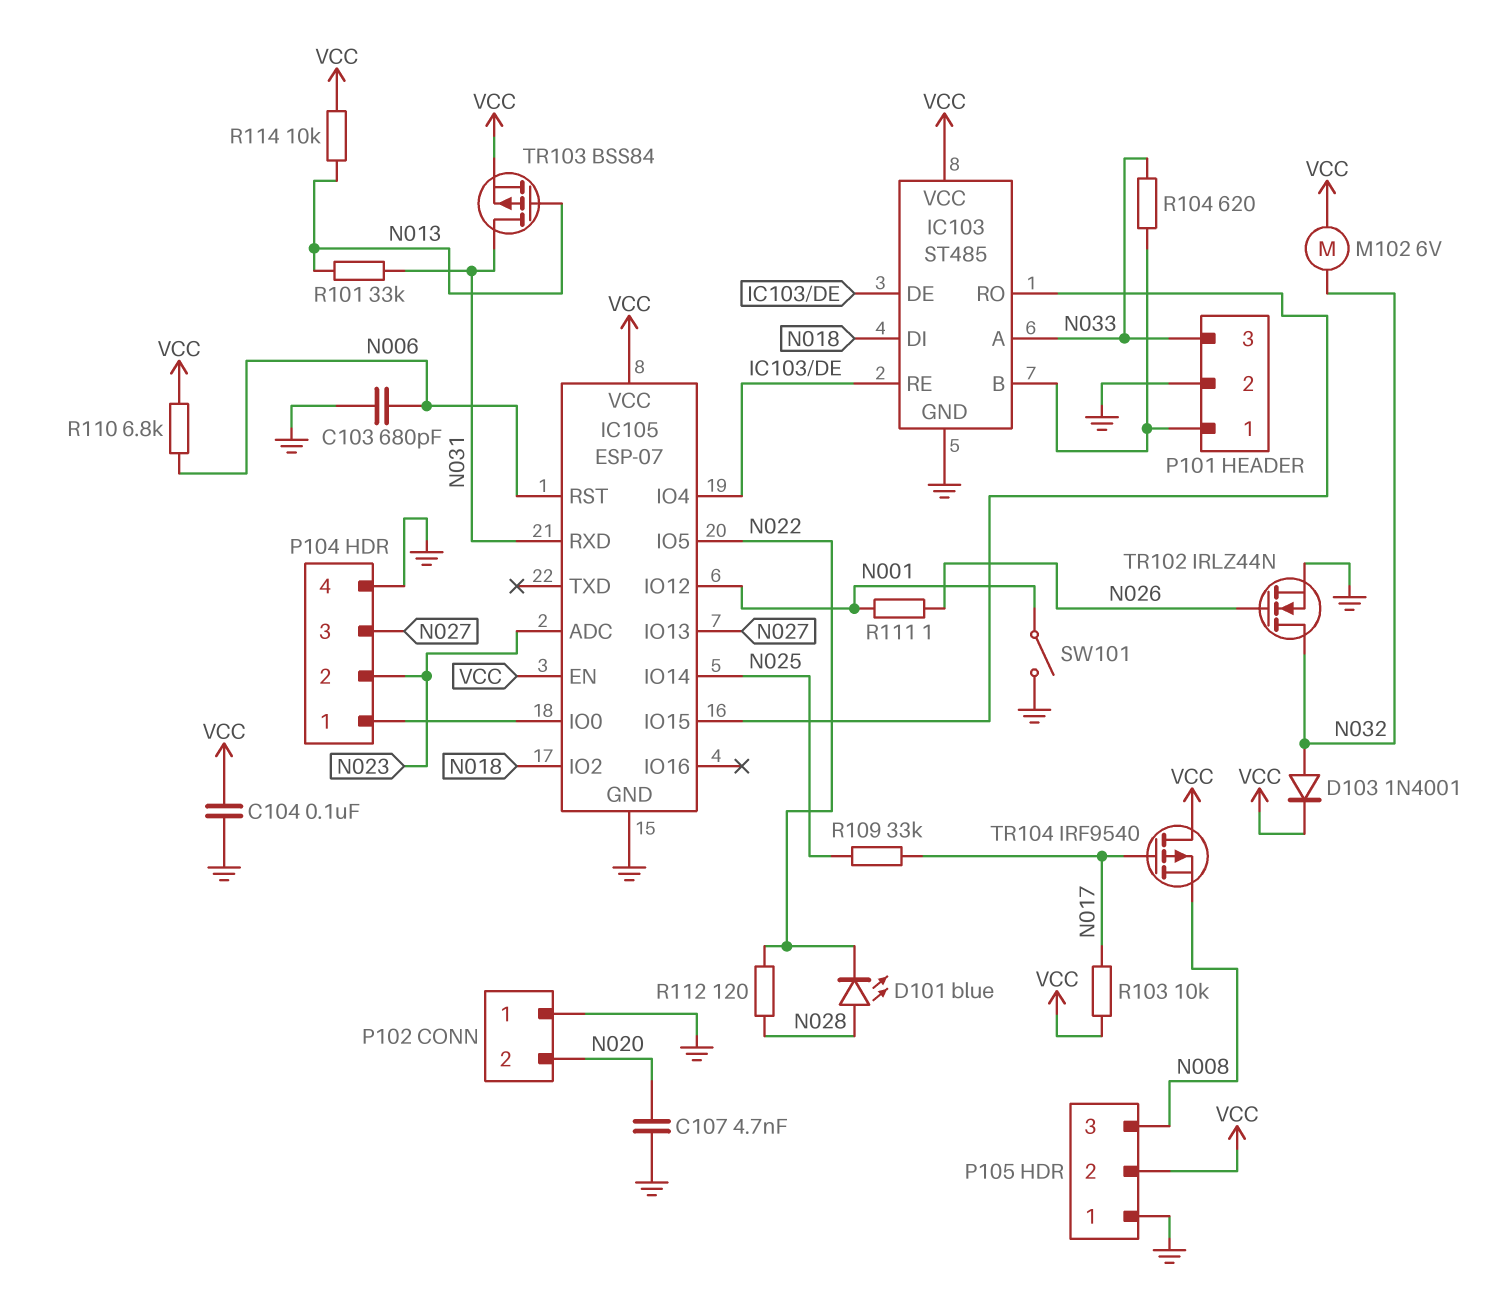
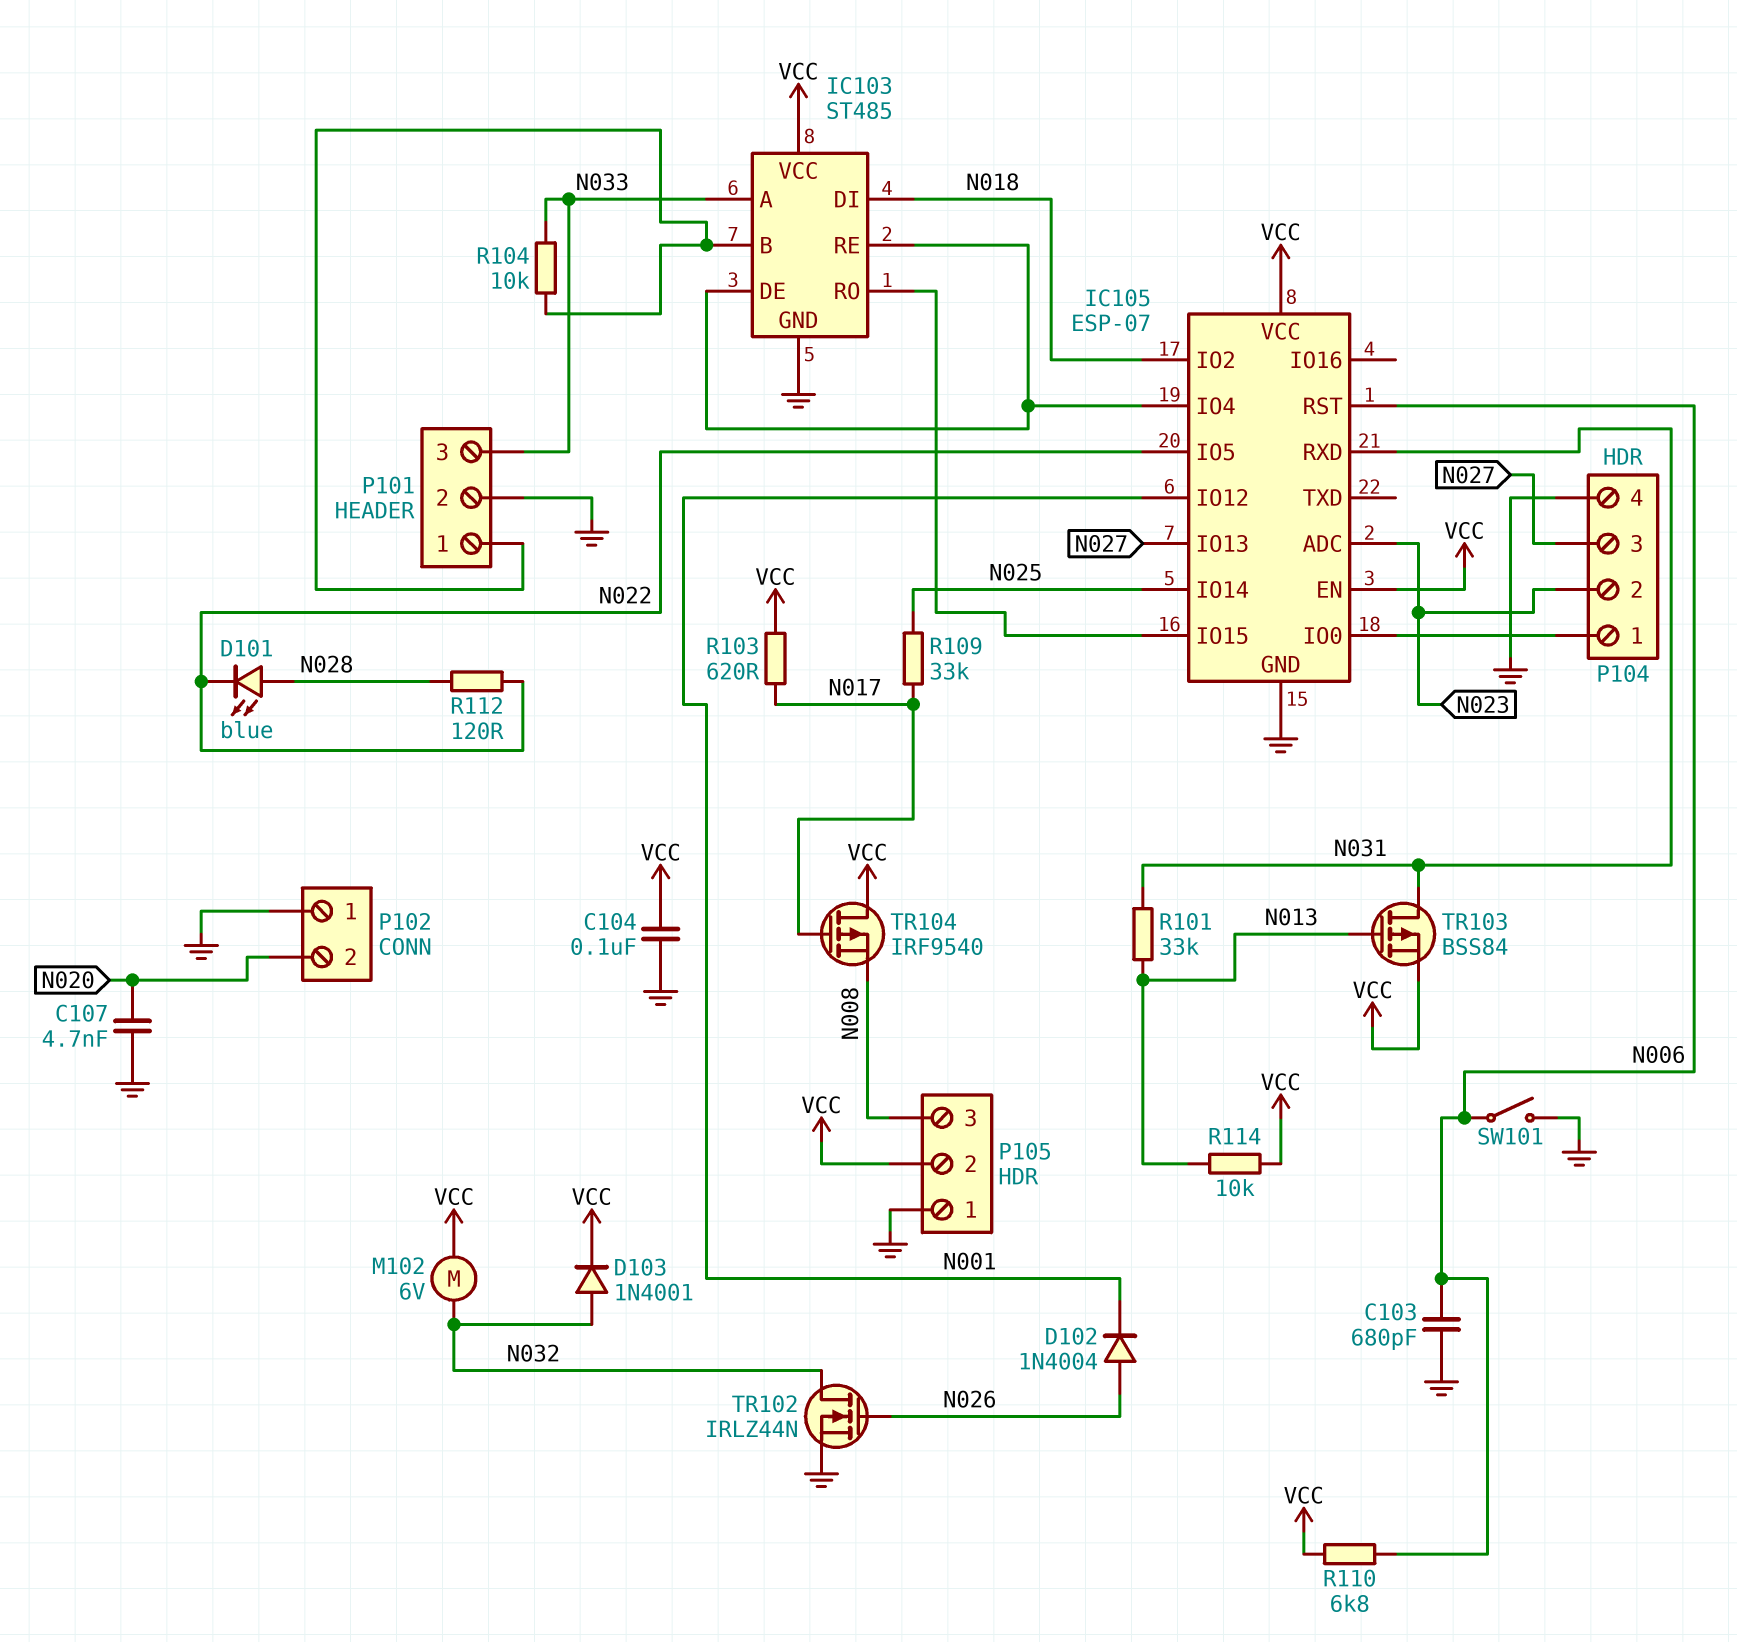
D102: none -> diode 1N4004 (A N026, K N001)
R103: 10k (N017, VCC) -> 620 (N017, VCC)
R104: 620 (IC103/B, N033) -> 10k (IC103/B, N033)
R111: 1 (N001, N026) -> none
SW101: switch (GND, N001) -> switch (GND, N006)

